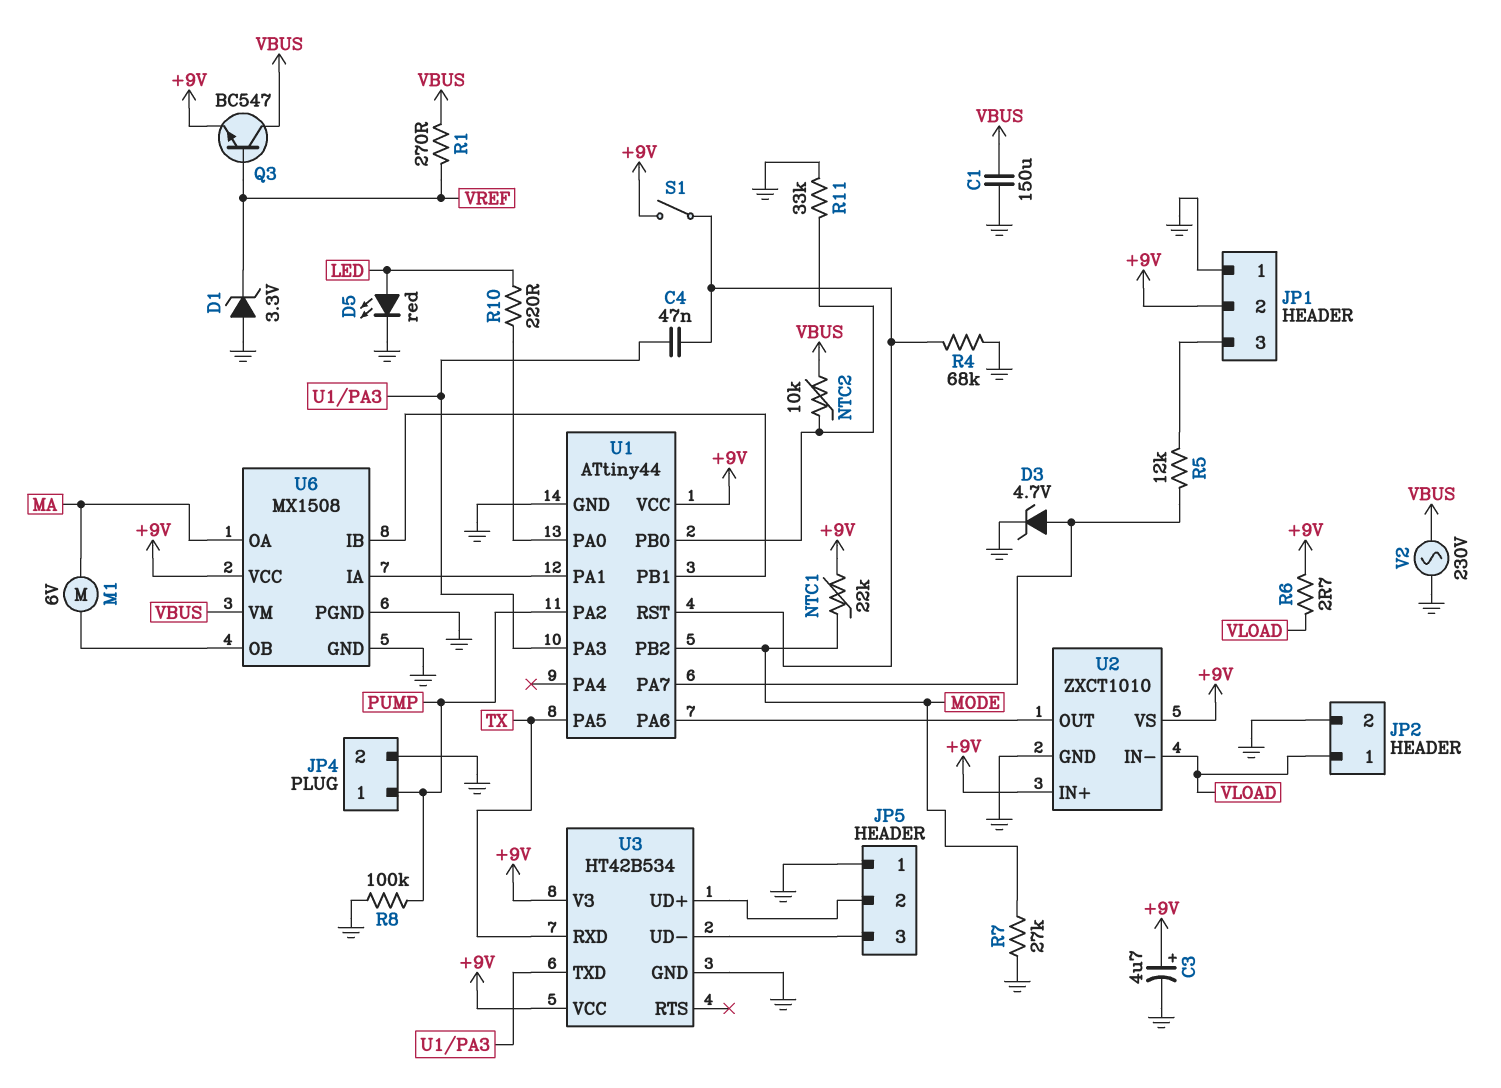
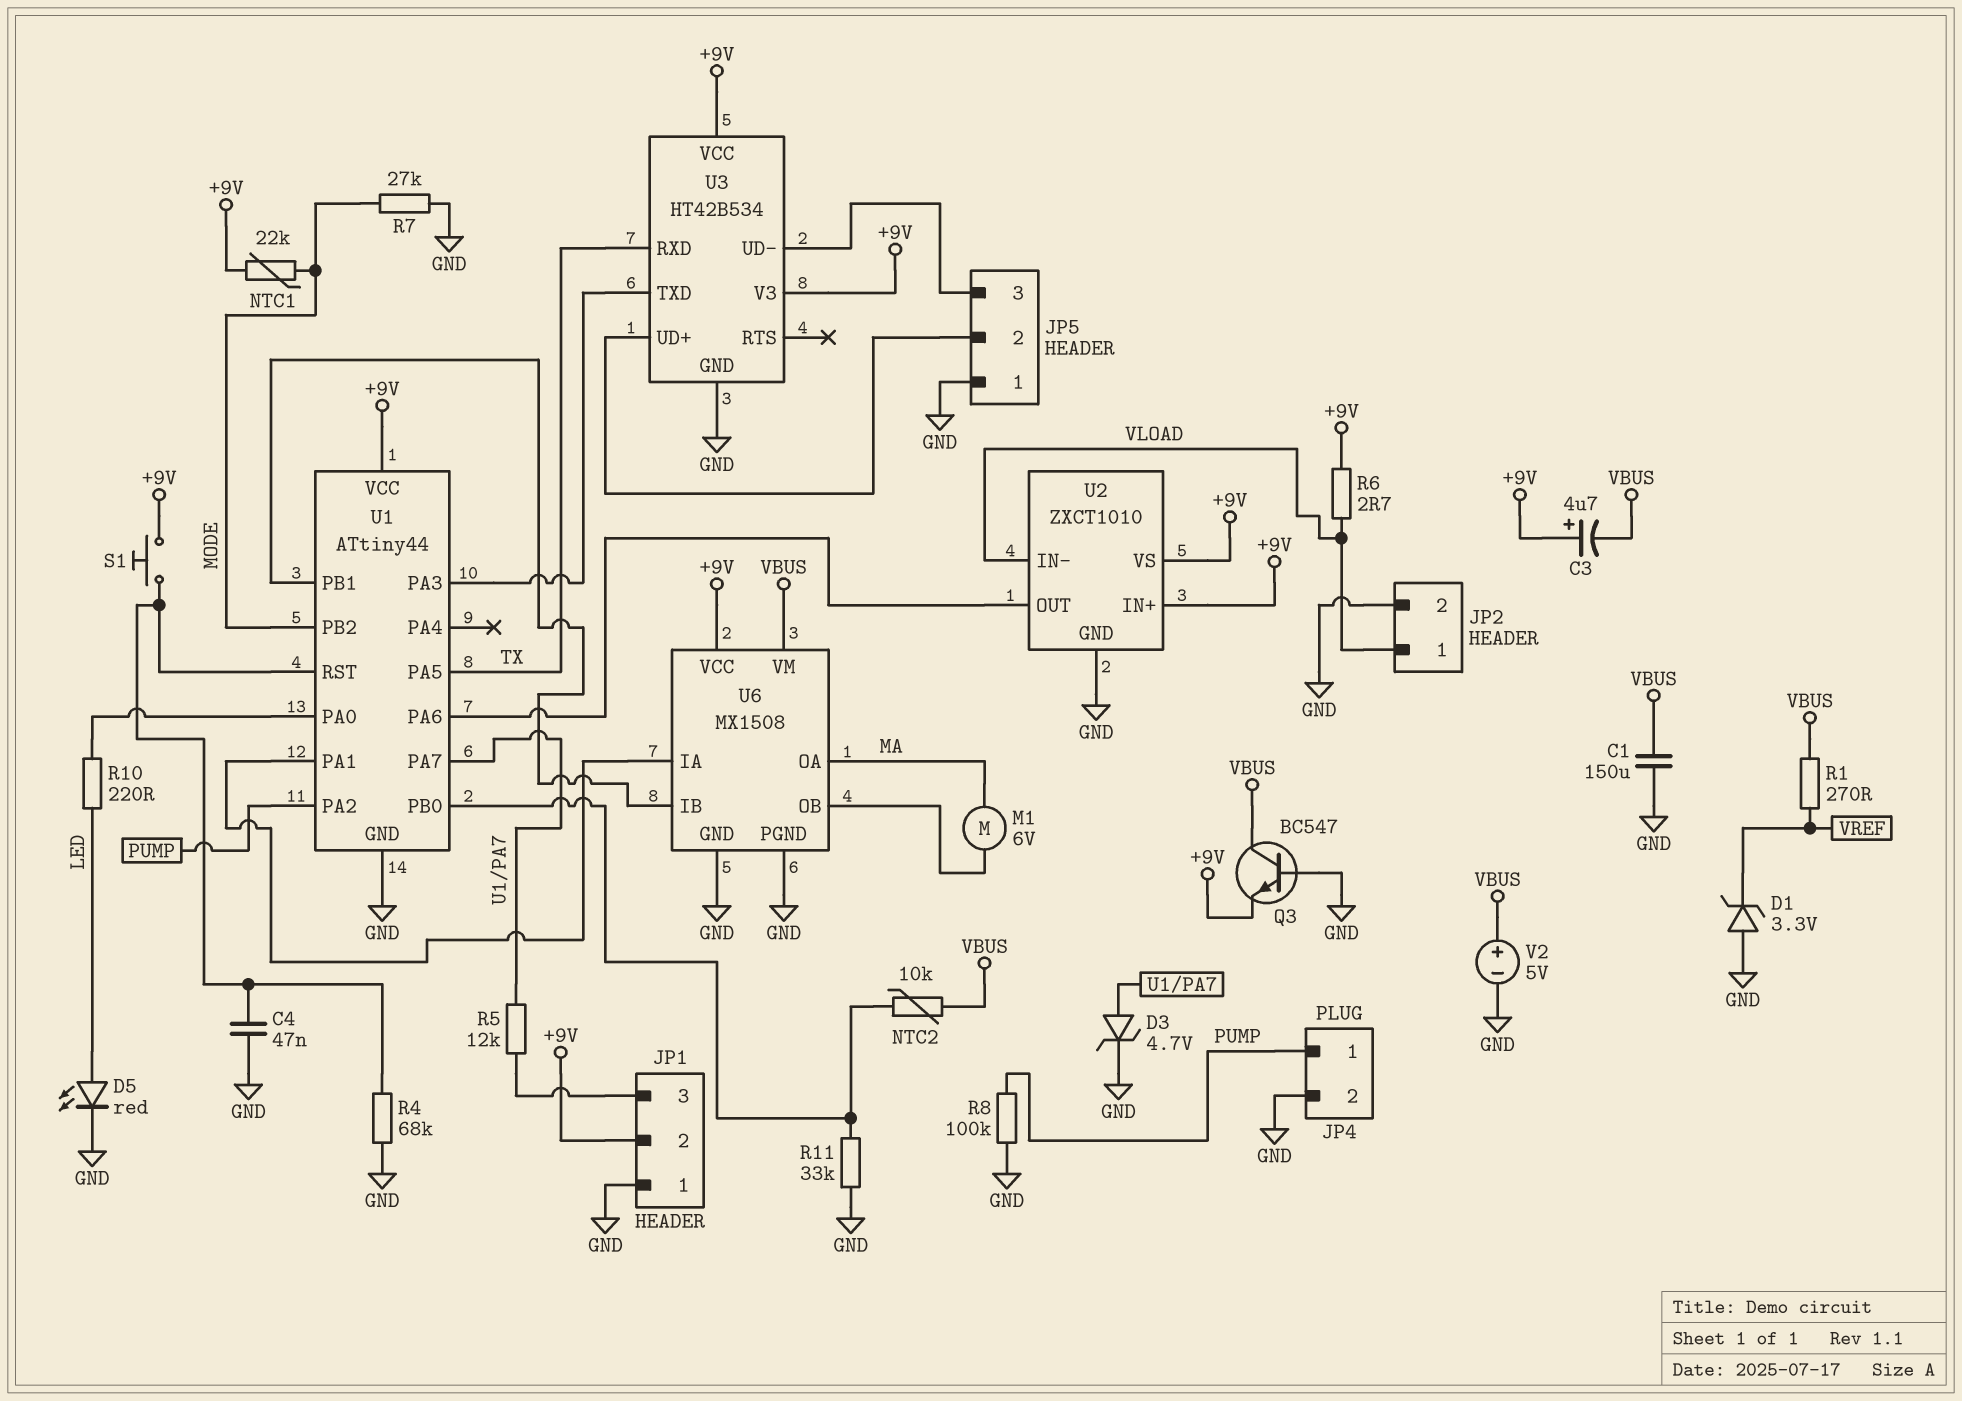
C3: 4.7uF (plus +9V, minus GND) -> 4.7uF (plus +9V, minus VBUS)
C4: 47nF (U1/PA3, U1/RST) -> 47nF (GND, U1/RST)
Q3: NPN BC547 (B VREF, C VBUS, E +9V) -> NPN BC547 (B GND, C VBUS, E +9V)
S1: switch (+9V, U1/RST) -> button (+9V, U1/RST)
V2: AC 230V (GND, VBUS) -> 5V (plus VBUS, minus GND)

